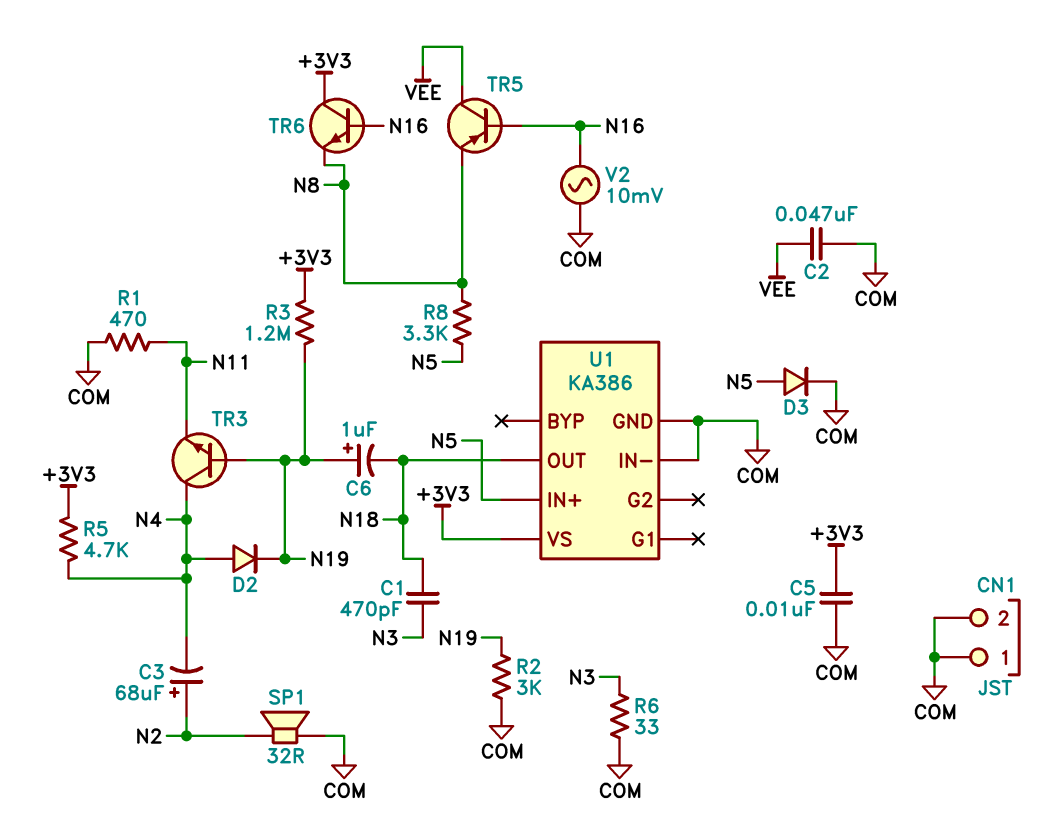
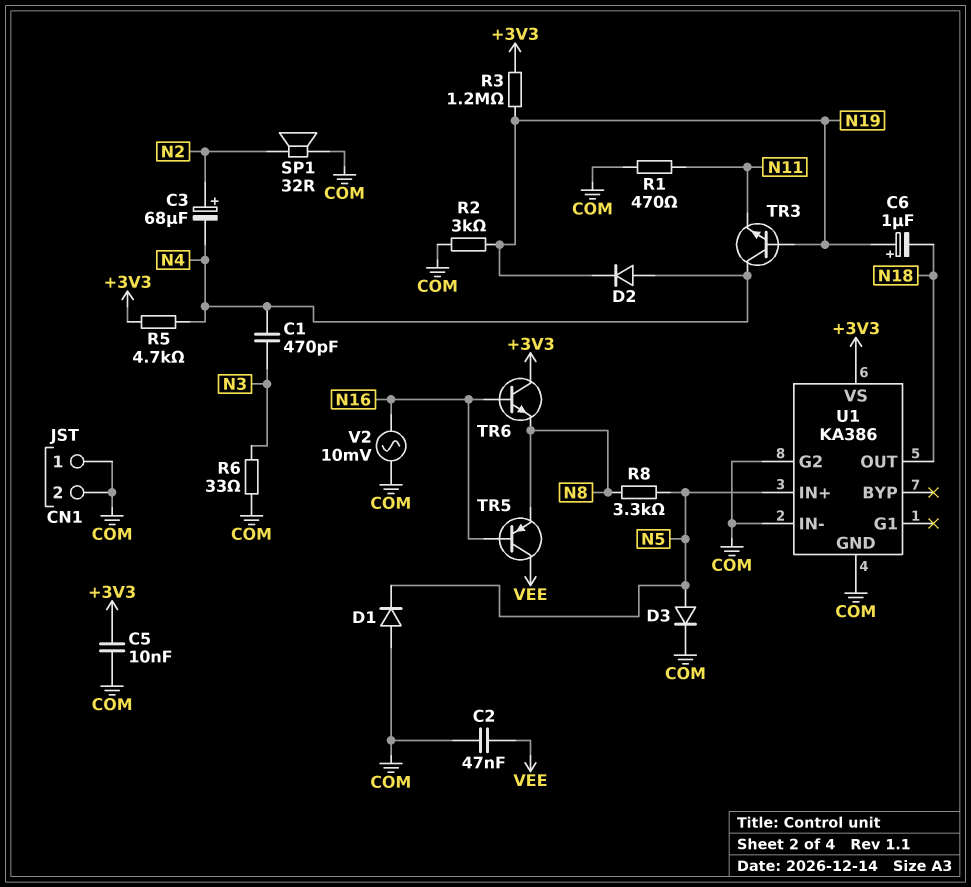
C1: 470pF (N3, N18) -> 470pF (N3, N4)
D1: none -> diode (A COM, K N5)
U1 pin G2: none -> COM

